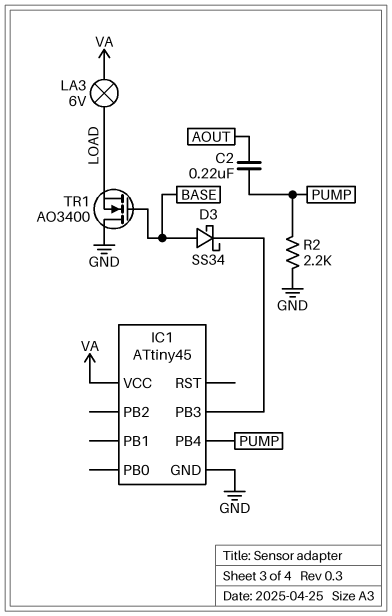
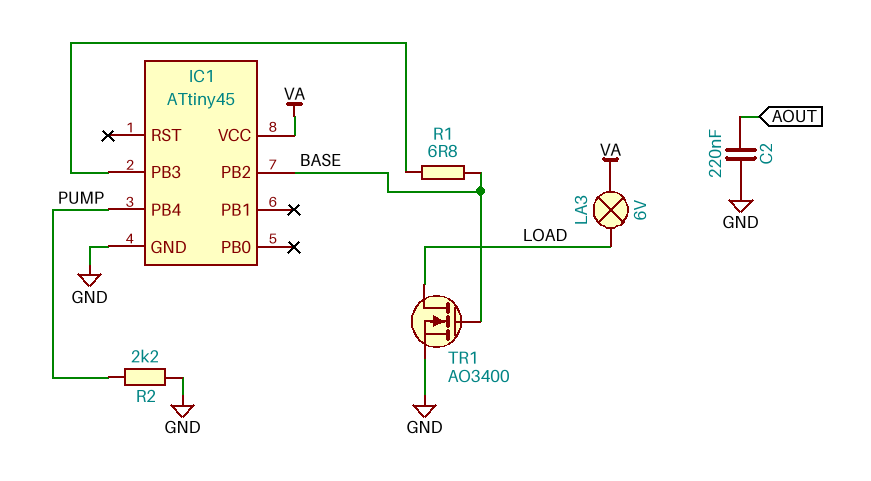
C2: 220nF (AOUT, PUMP) -> 220nF (AOUT, GND)
D3: schottky SS34 (A BASE, K IC1/PB3) -> none
IC1 pin PB2: none -> BASE
R1: none -> 6.8 (BASE, IC1/PB3)
TR1: NMOS AO3400 (G BASE, D GND, S LOAD) -> NMOS AO3400 (G BASE, D LOAD, S GND)

